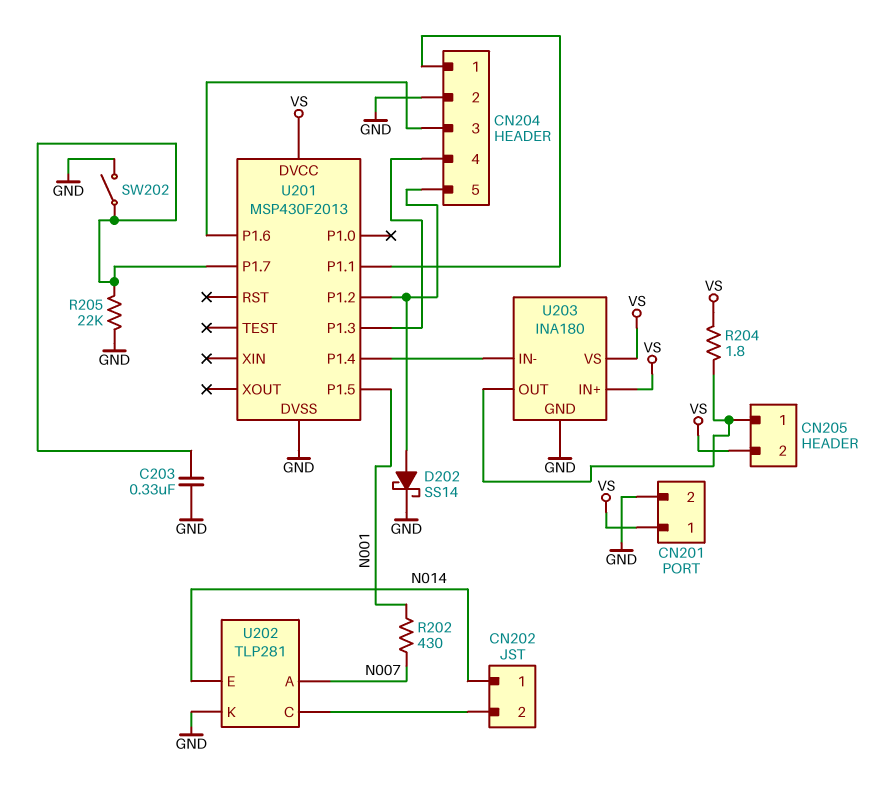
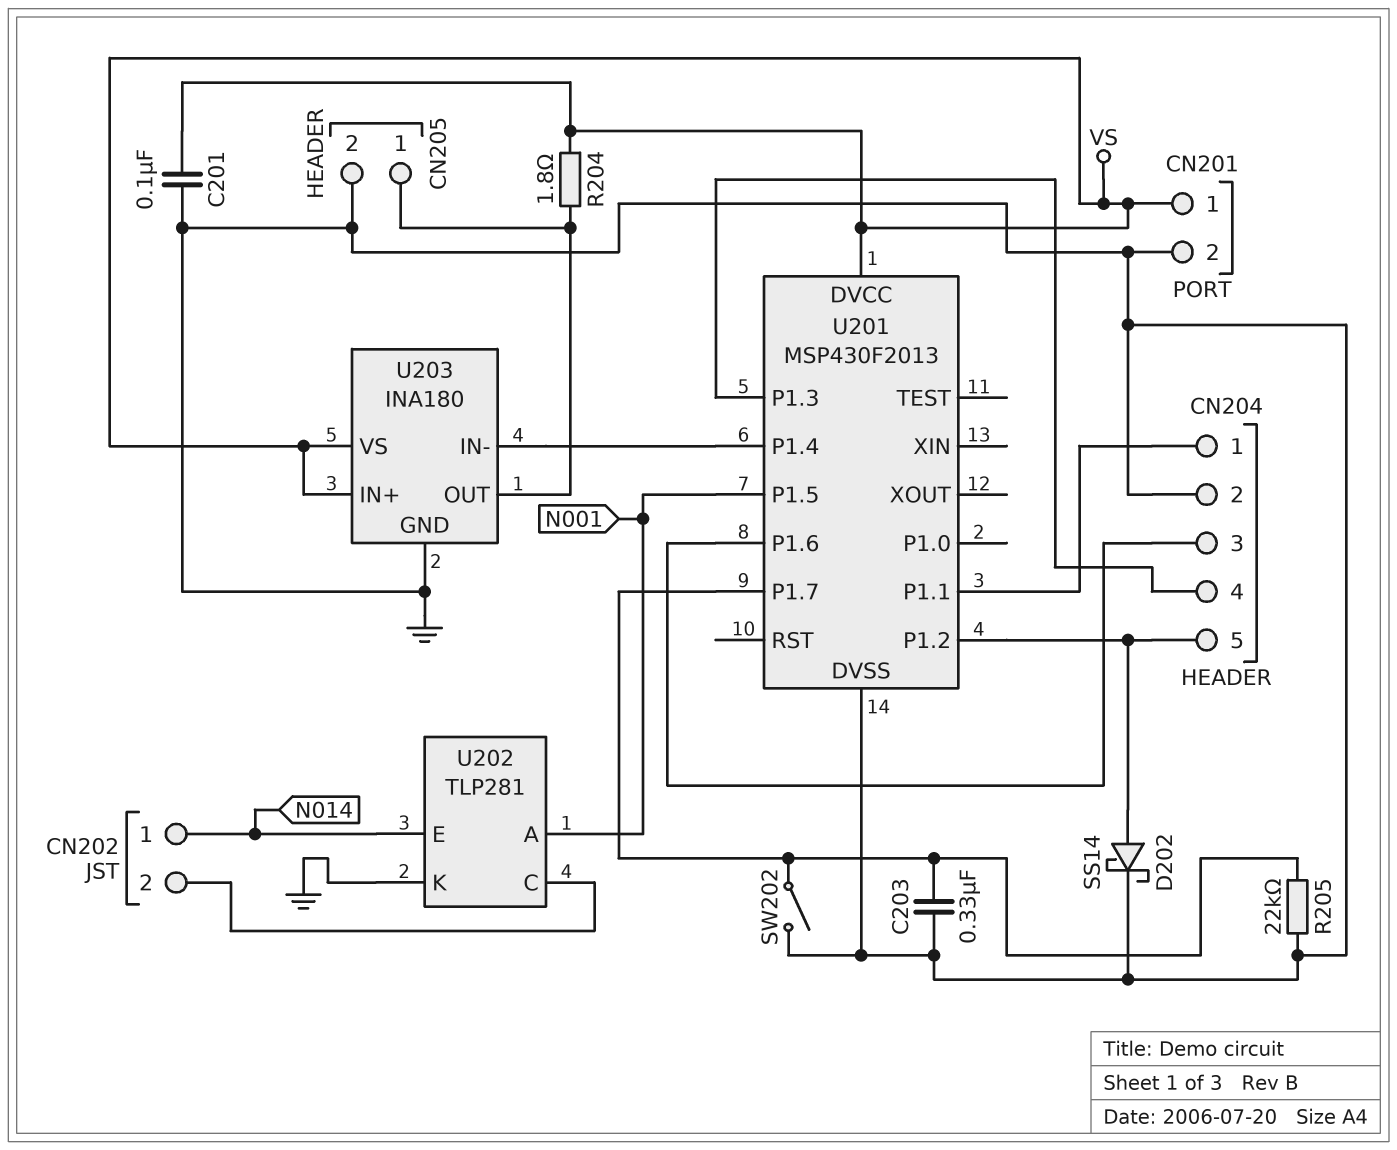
C201: none -> 100nF (GND, VS)
CN205 pin 2: VS -> GND
R202: 430 (N001, N007) -> none
U202 pin A: N007 -> N001

